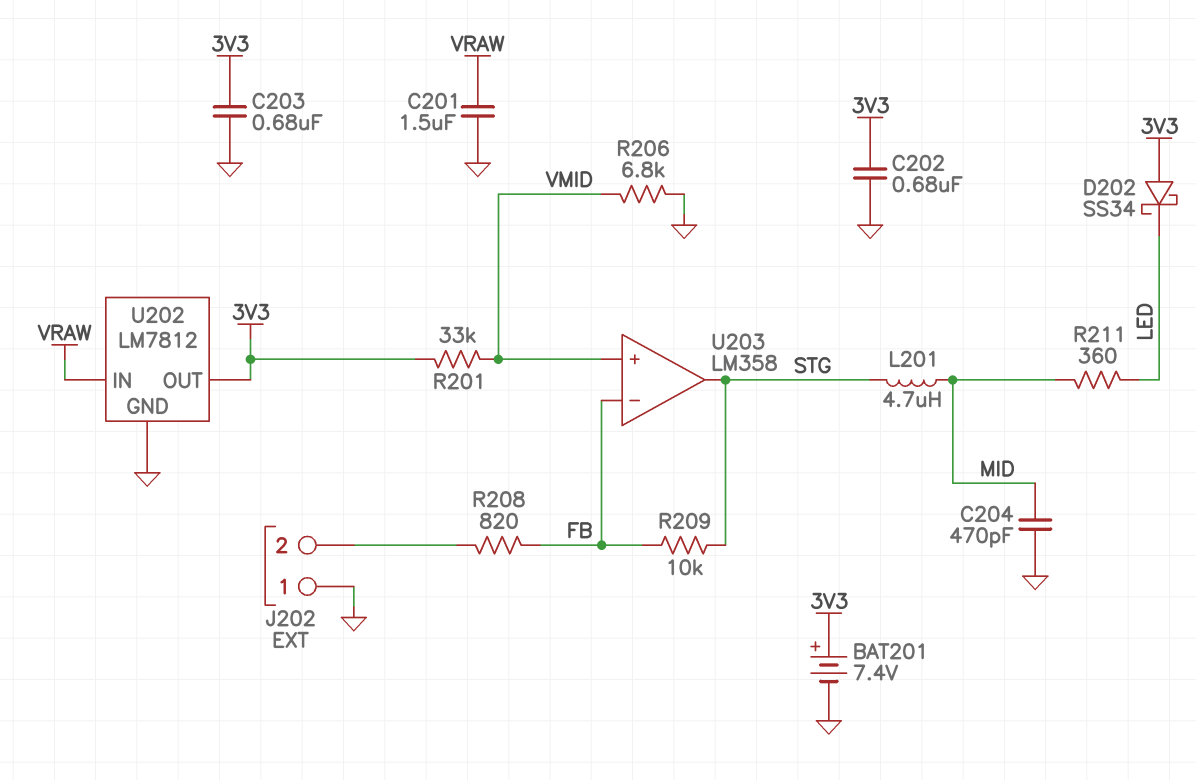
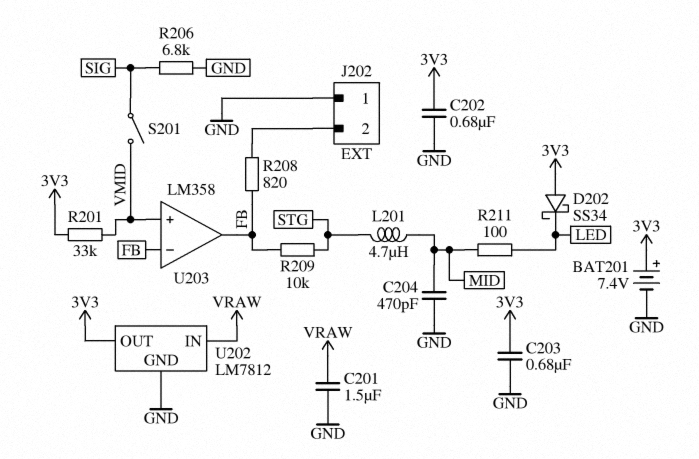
R206: 6.8k (GND, VMID) -> 6.8k (GND, SIG)
R211: 360 (LED, MID) -> 100 (LED, MID)
S201: none -> switch (SIG, VMID)
U203 pin out: STG -> FB

